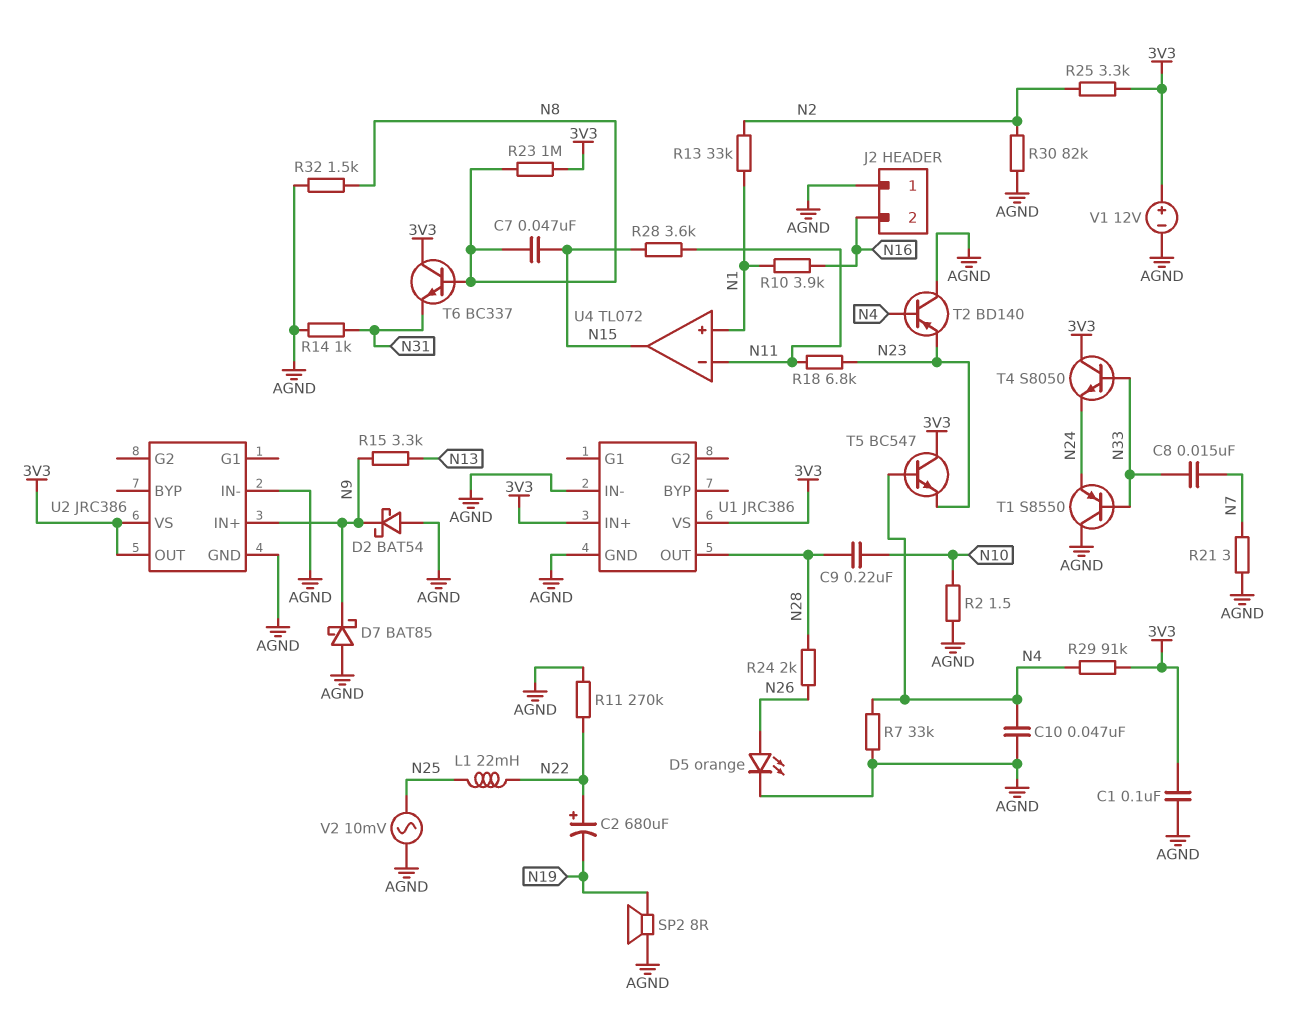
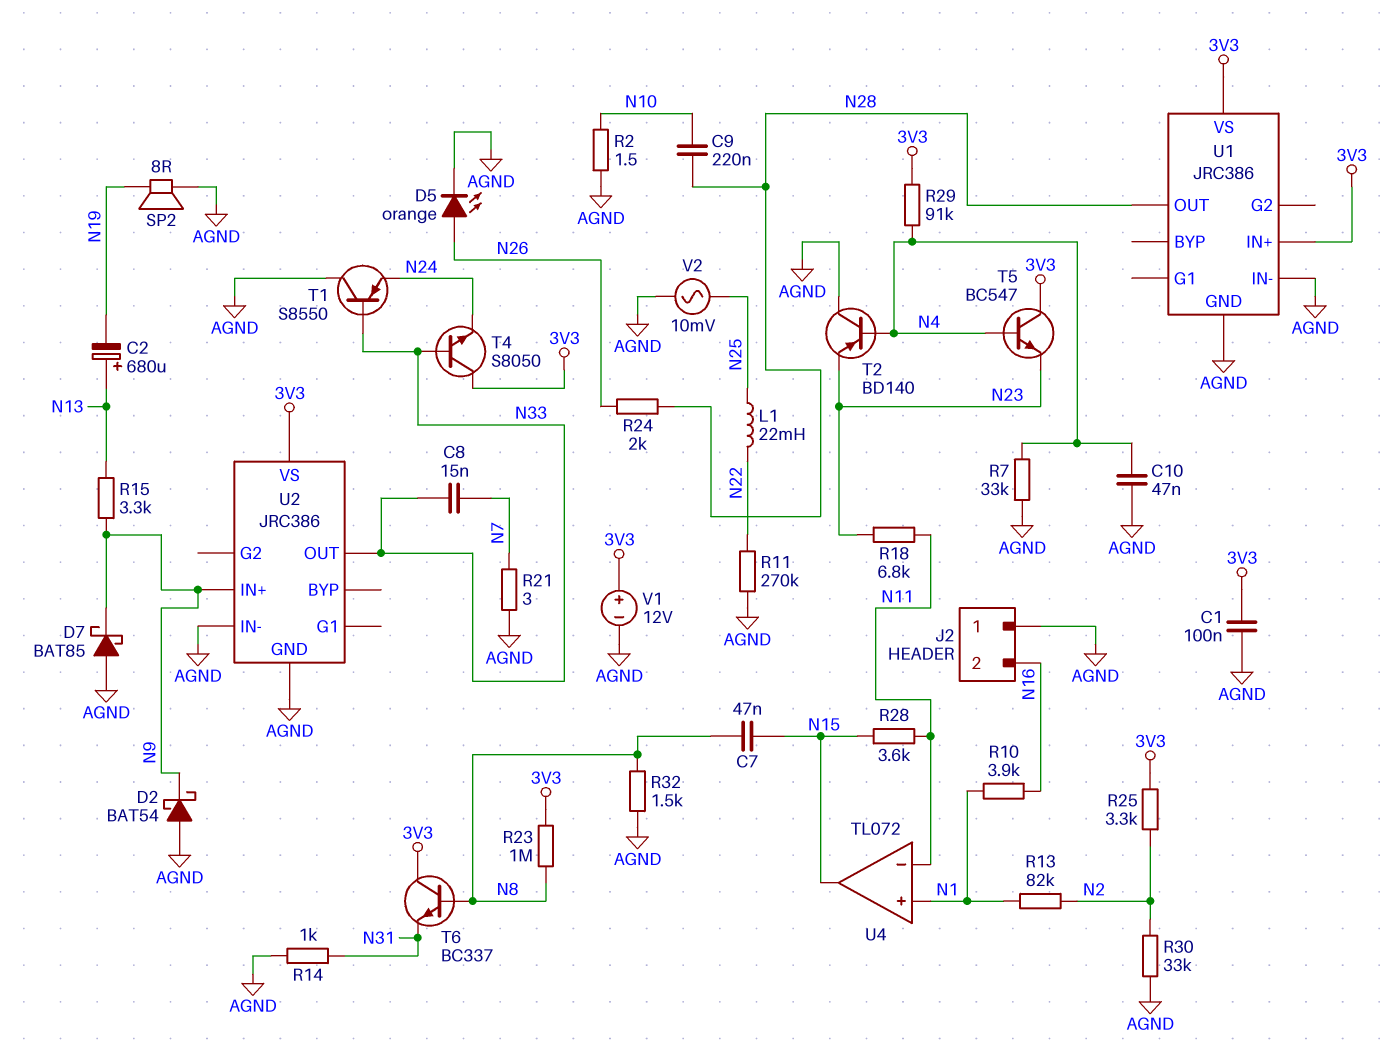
C2: 680uF (plus N22, minus N19) -> 680uF (plus N13, minus N19)
R13: 33k (N1, N2) -> 82k (N1, N2)
R30: 82k (AGND, N2) -> 33k (AGND, N2)
U2 pin OUT: 3V3 -> N33

